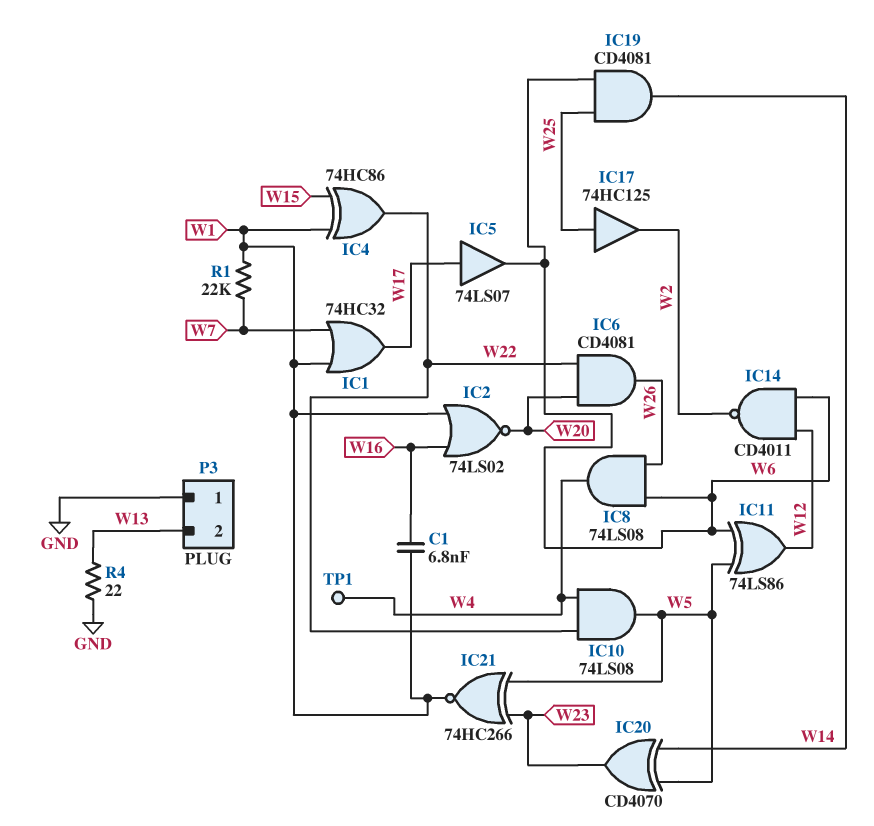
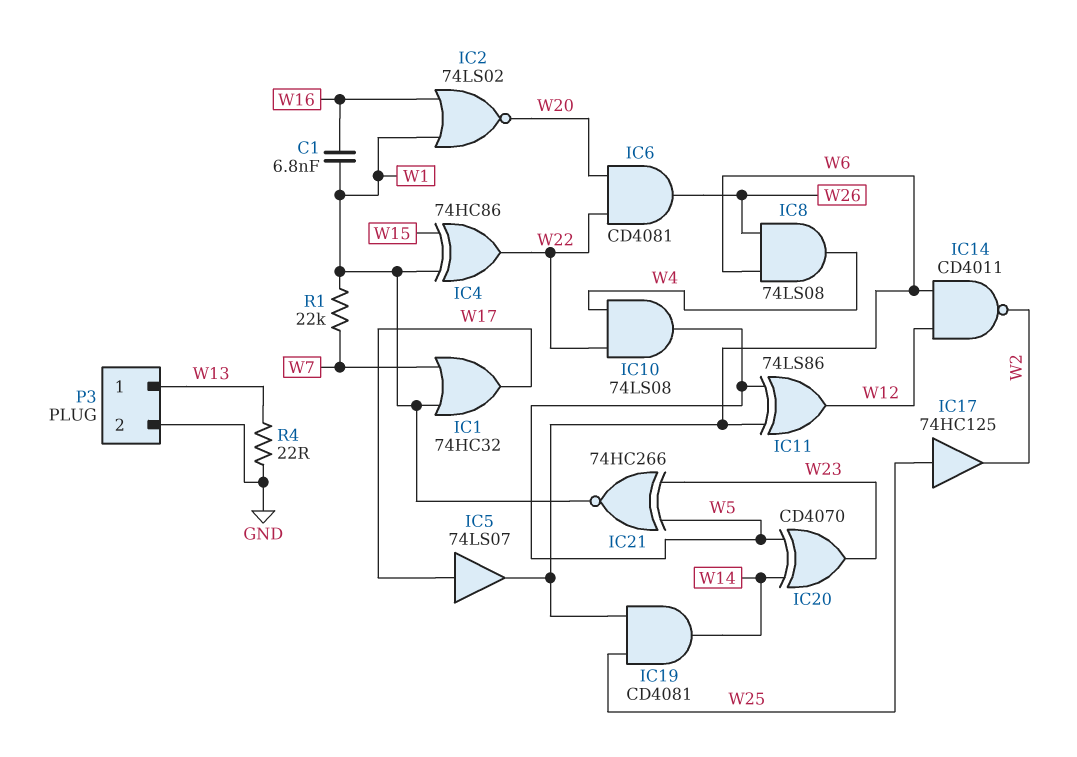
P3 pin 1: GND -> W13
P3 pin 2: W13 -> GND
TP1: test point (W4) -> none

